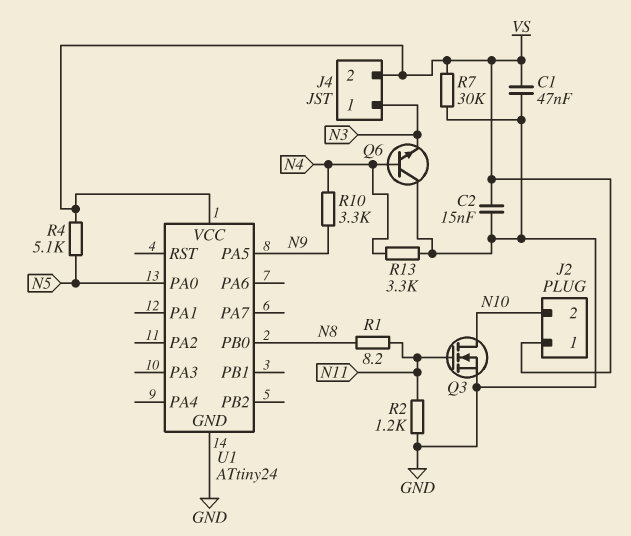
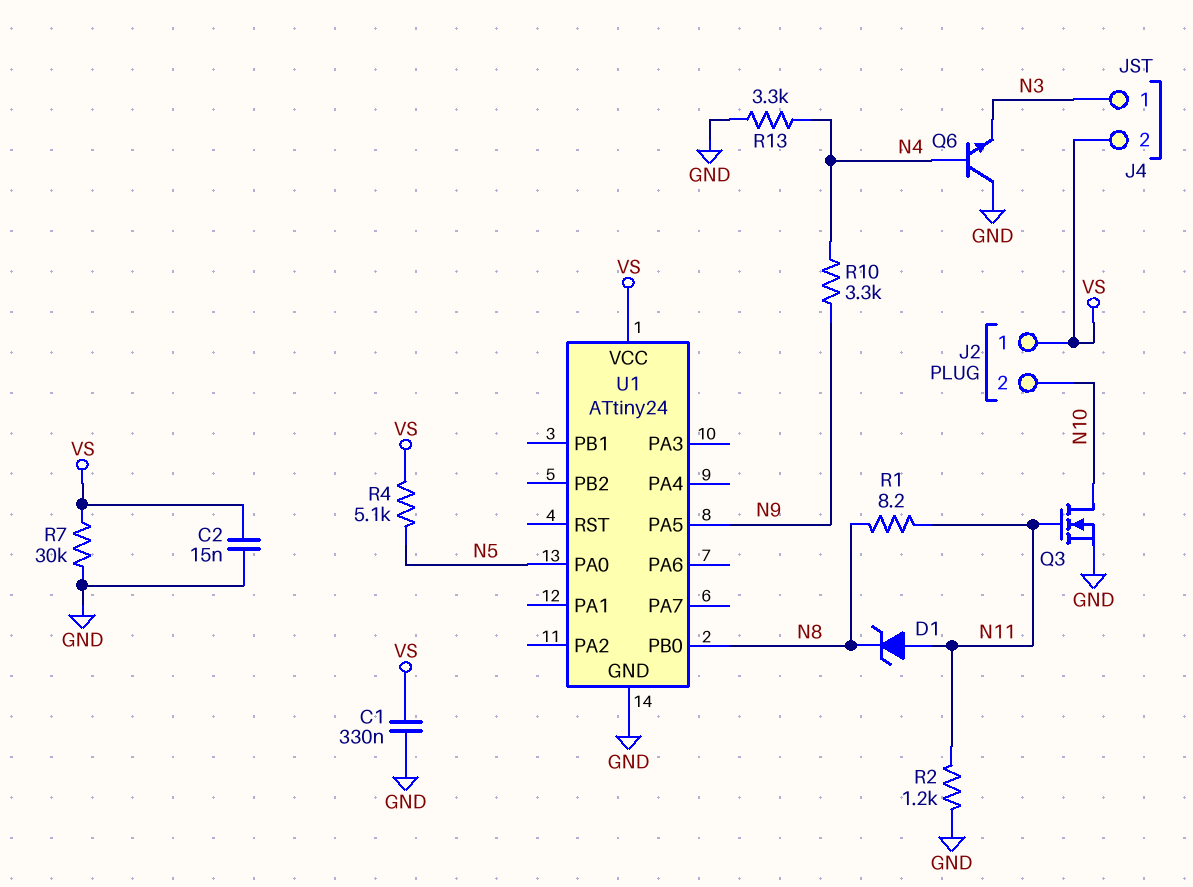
C1: 47nF (GND, VS) -> 330nF (GND, VS)
D1: none -> zener (A N11, K N8)

